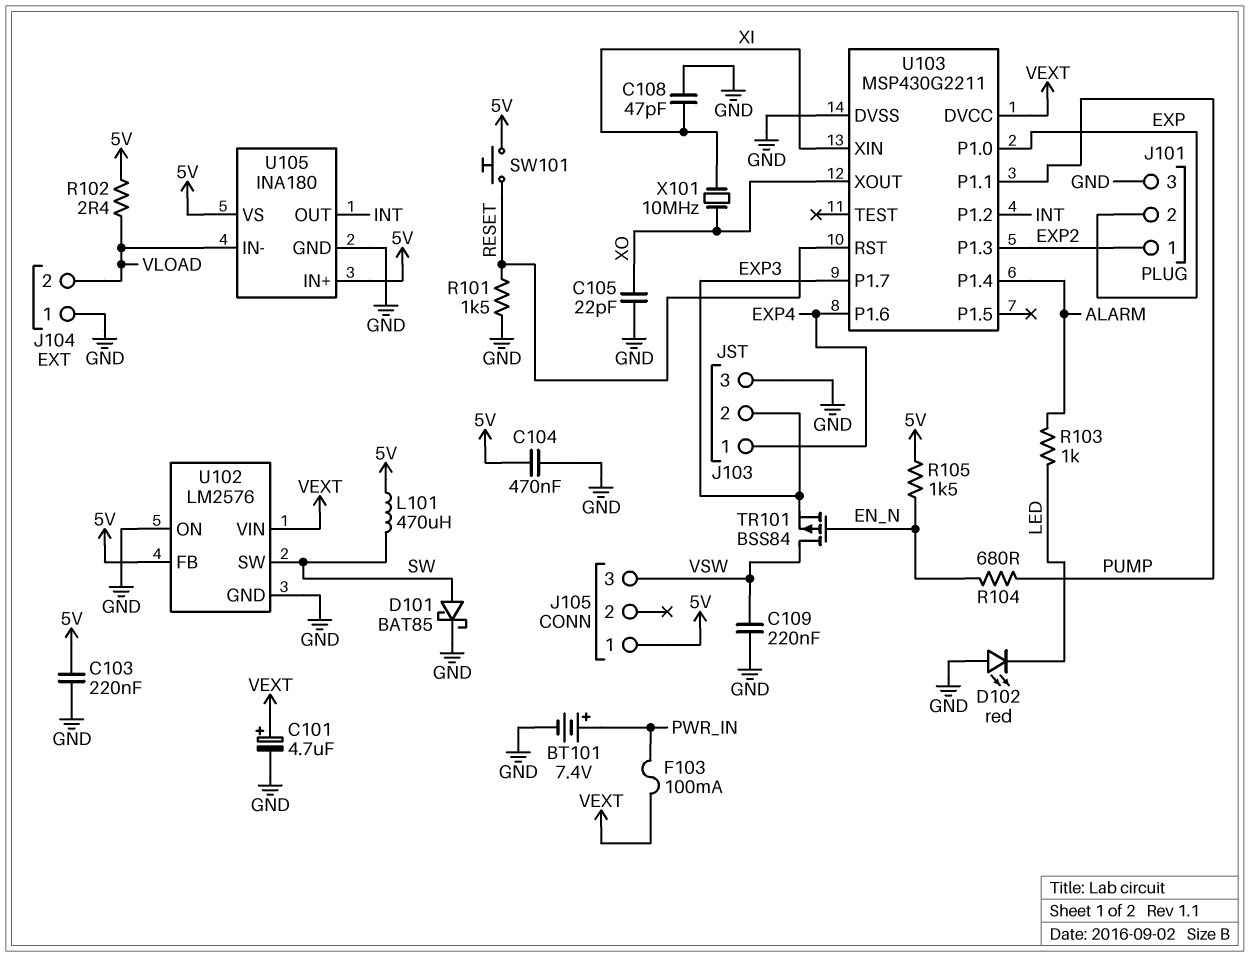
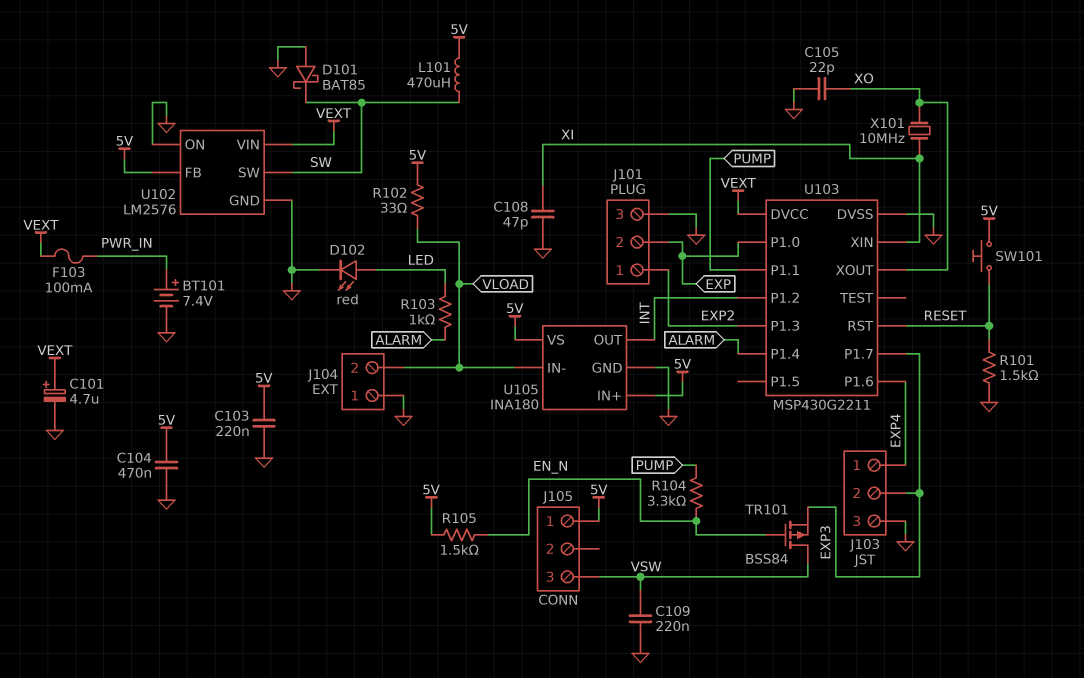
D101: schottky BAT85 (A SW, K GND) -> schottky BAT85 (A GND, K SW)
D102: LED red (A GND, K LED) -> LED red (A LED, K GND)
R102: 2.4 (5V, VLOAD) -> 33 (5V, VLOAD)
R104: 680 (EN_N, PUMP) -> 3.3k (EN_N, PUMP)

